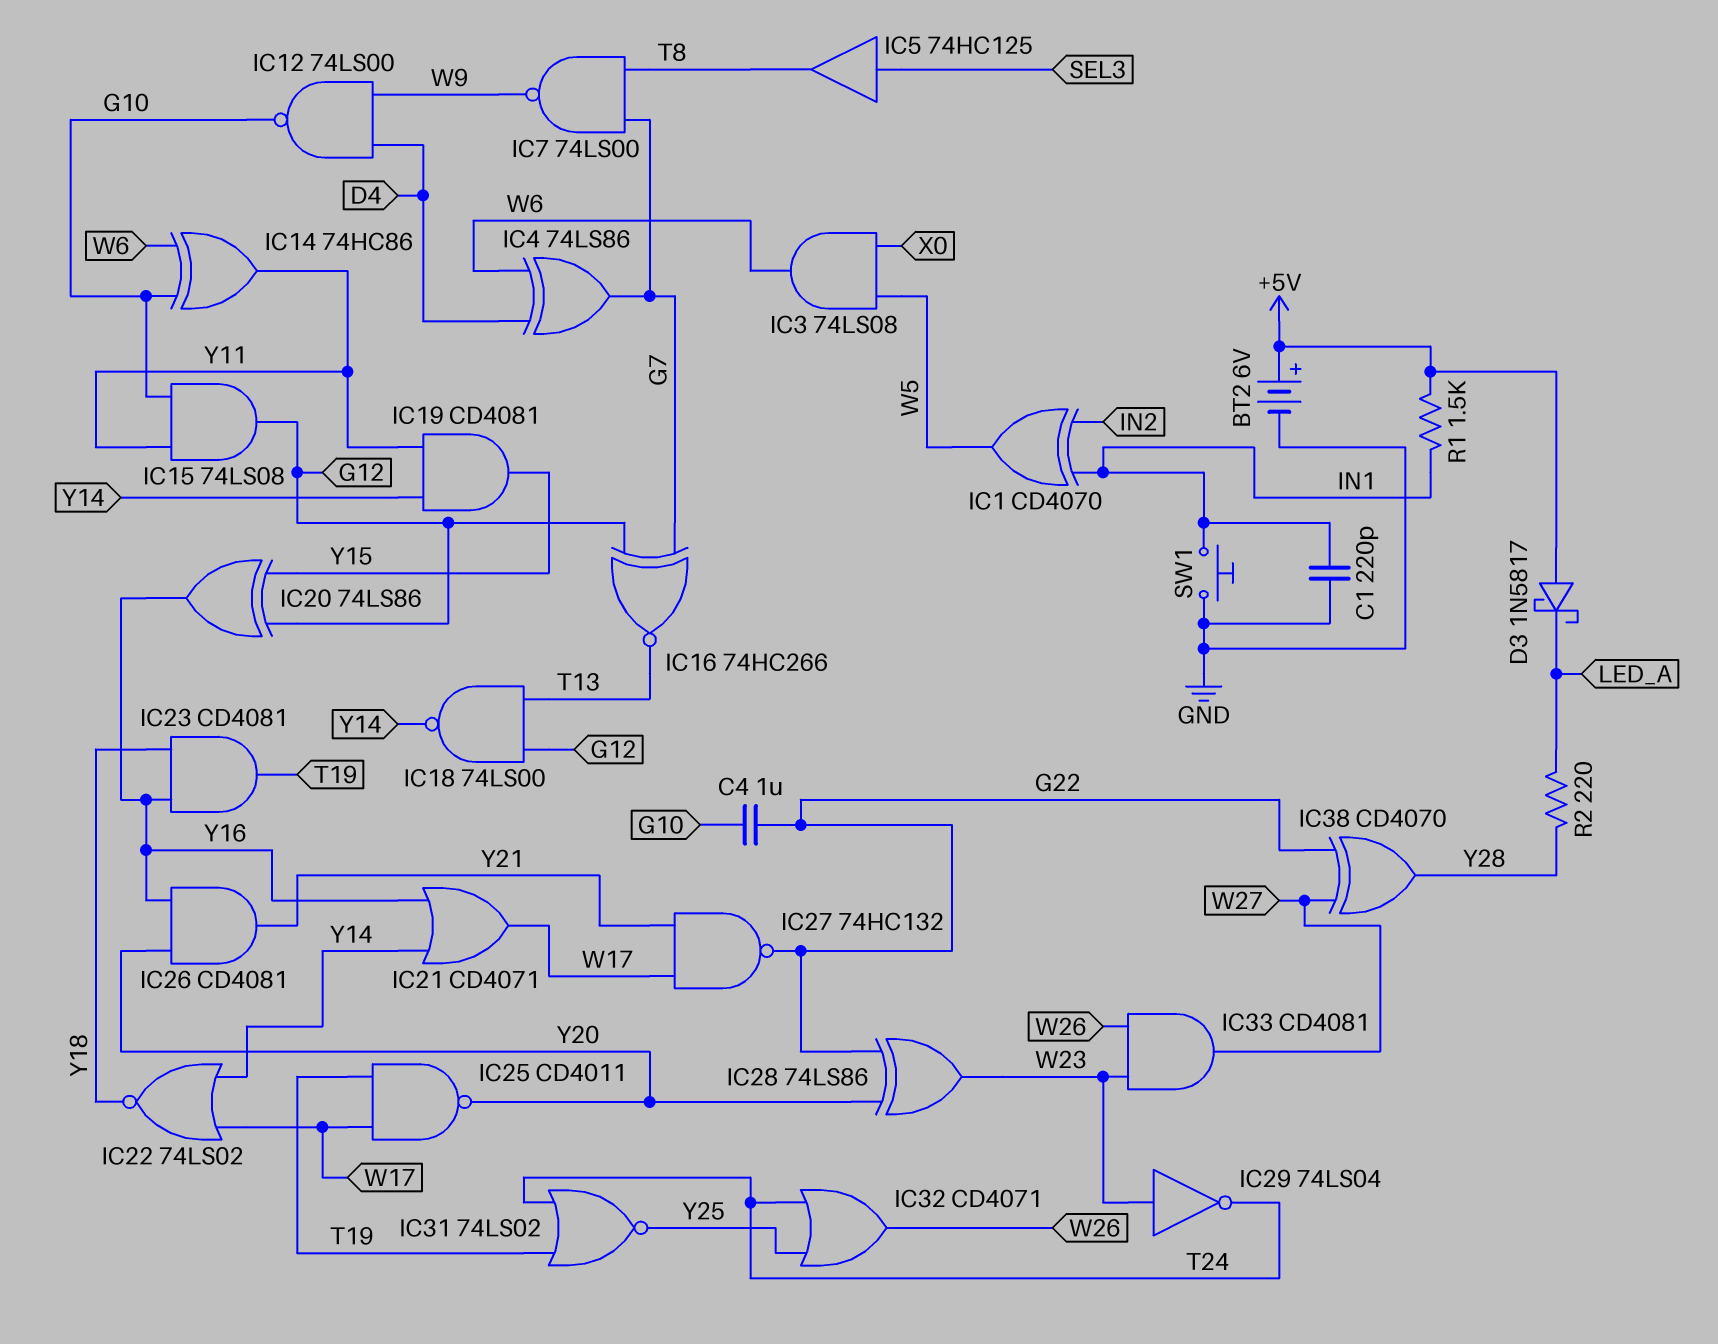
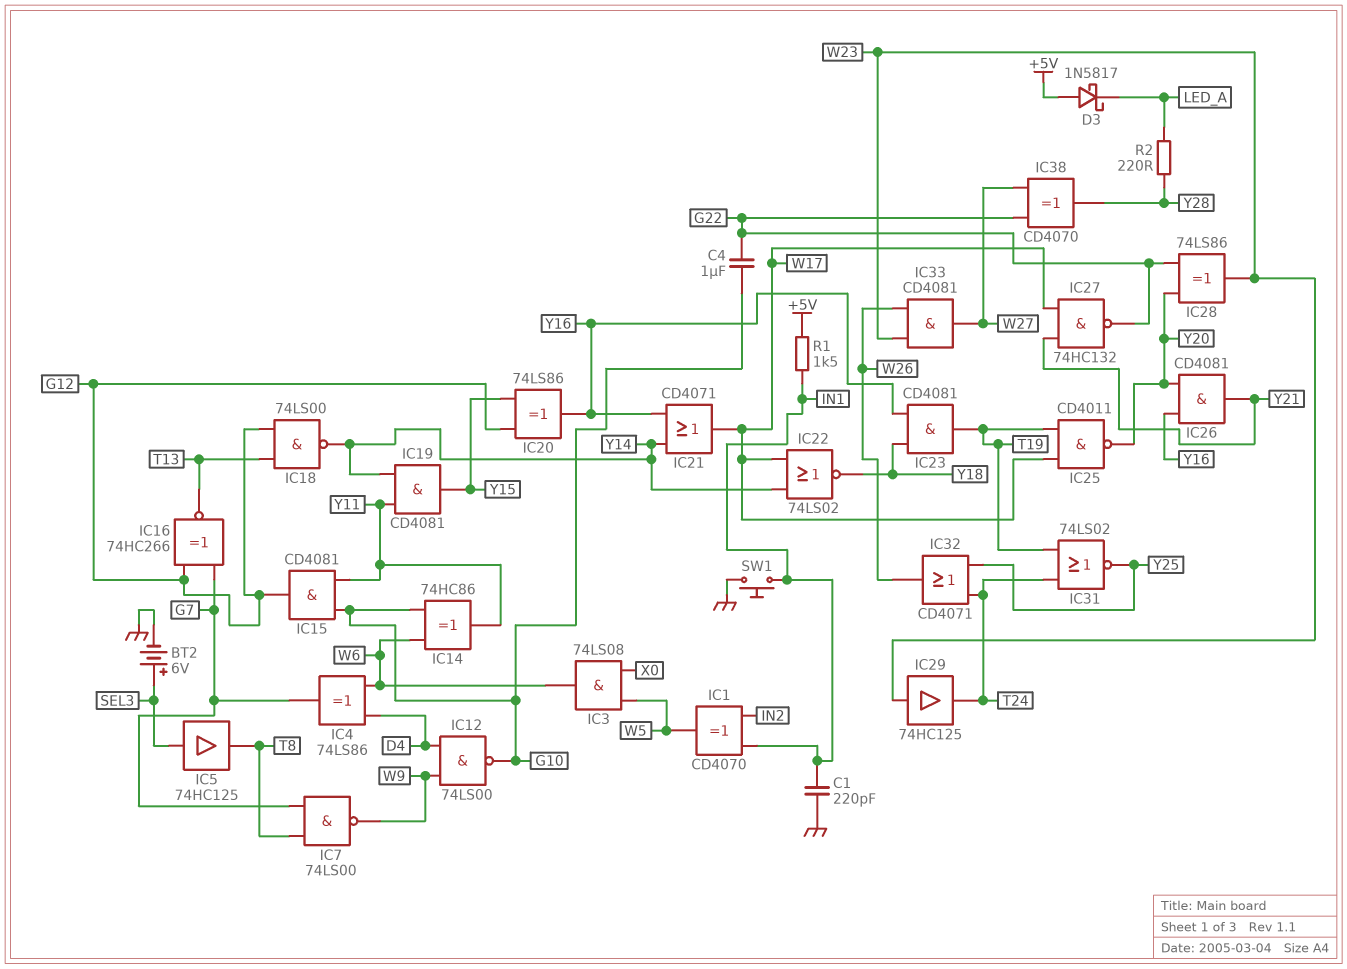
BT2: 6V (plus +5V, minus GND) -> 6V (plus SEL3, minus GND)
IC15: AND 74LS08 (in G10, in Y11, out G12) -> AND CD4081 (in G10, in Y11, out G12)
IC29: NOT 74LS04 (in W23, out T24) -> buffer 74HC125 (in W23, out T24)

